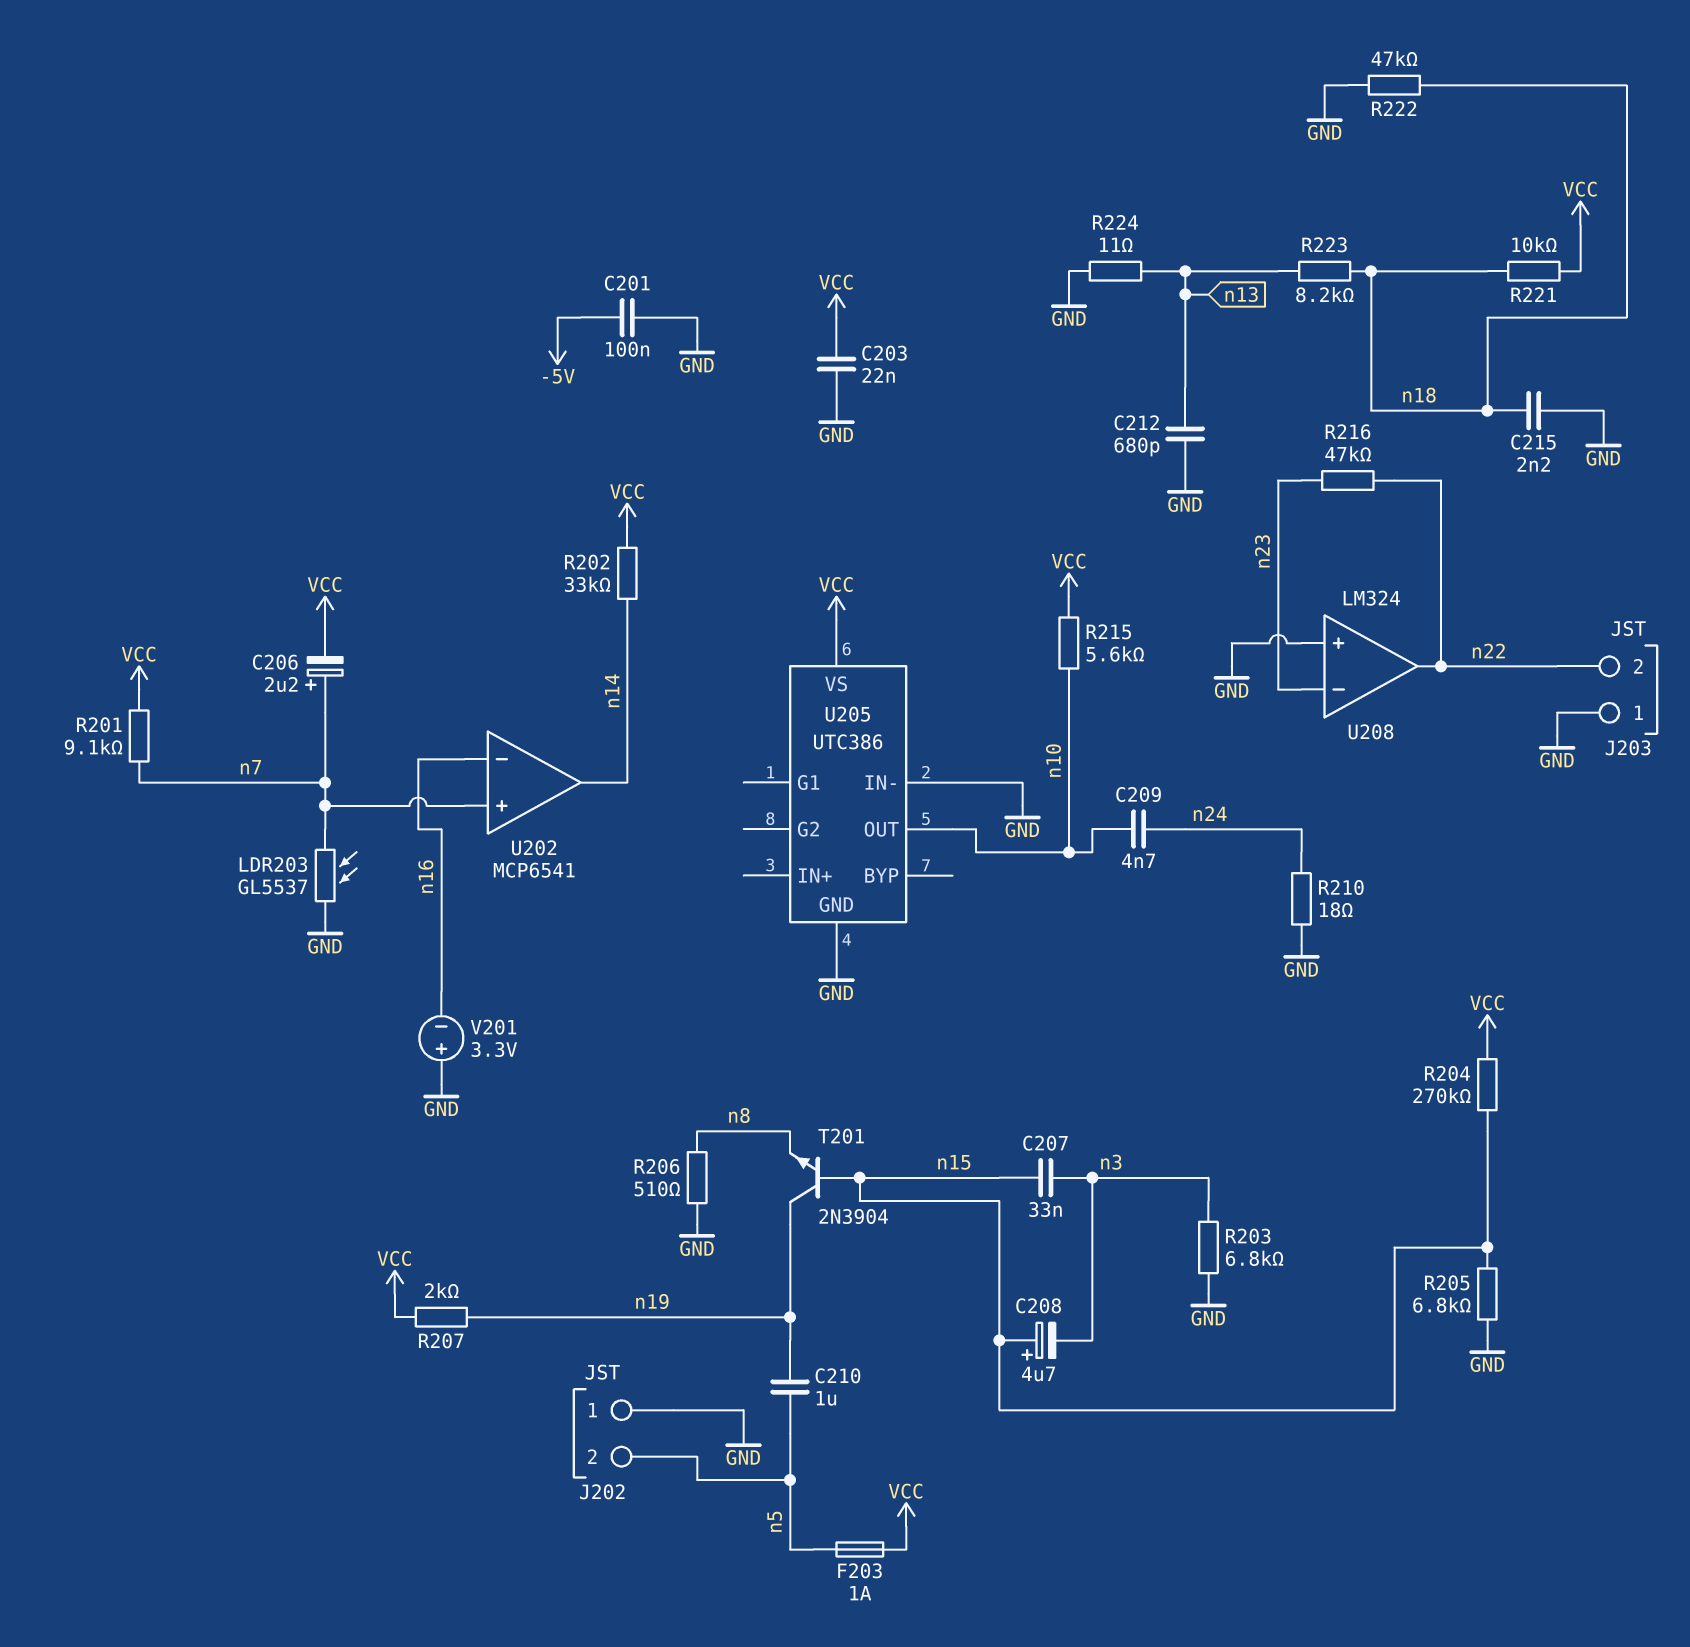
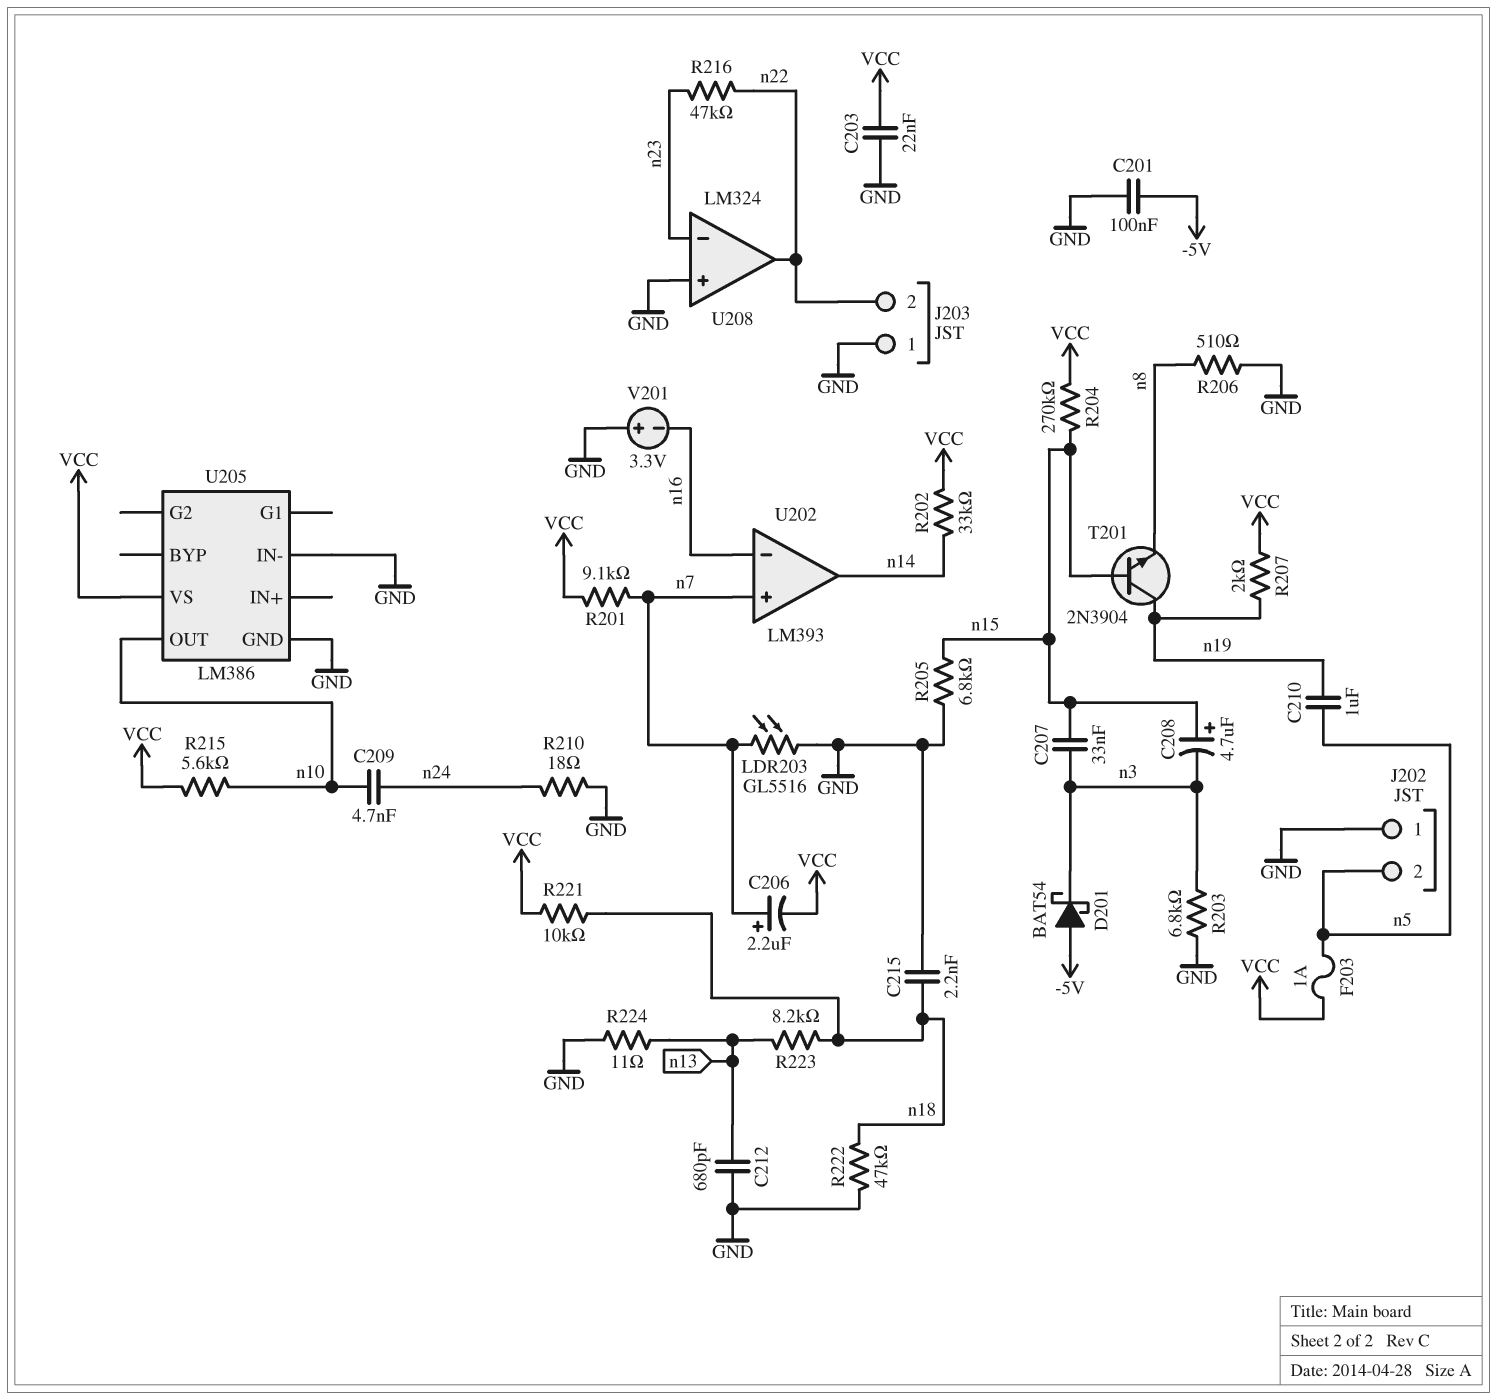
D201: none -> schottky BAT54 (A -5V, K n3)
LDR203: GL5537 (GND, n7) -> GL5516 (GND, n7)
U202: MCP6541 -> LM393
U205: UTC386 -> LM386

